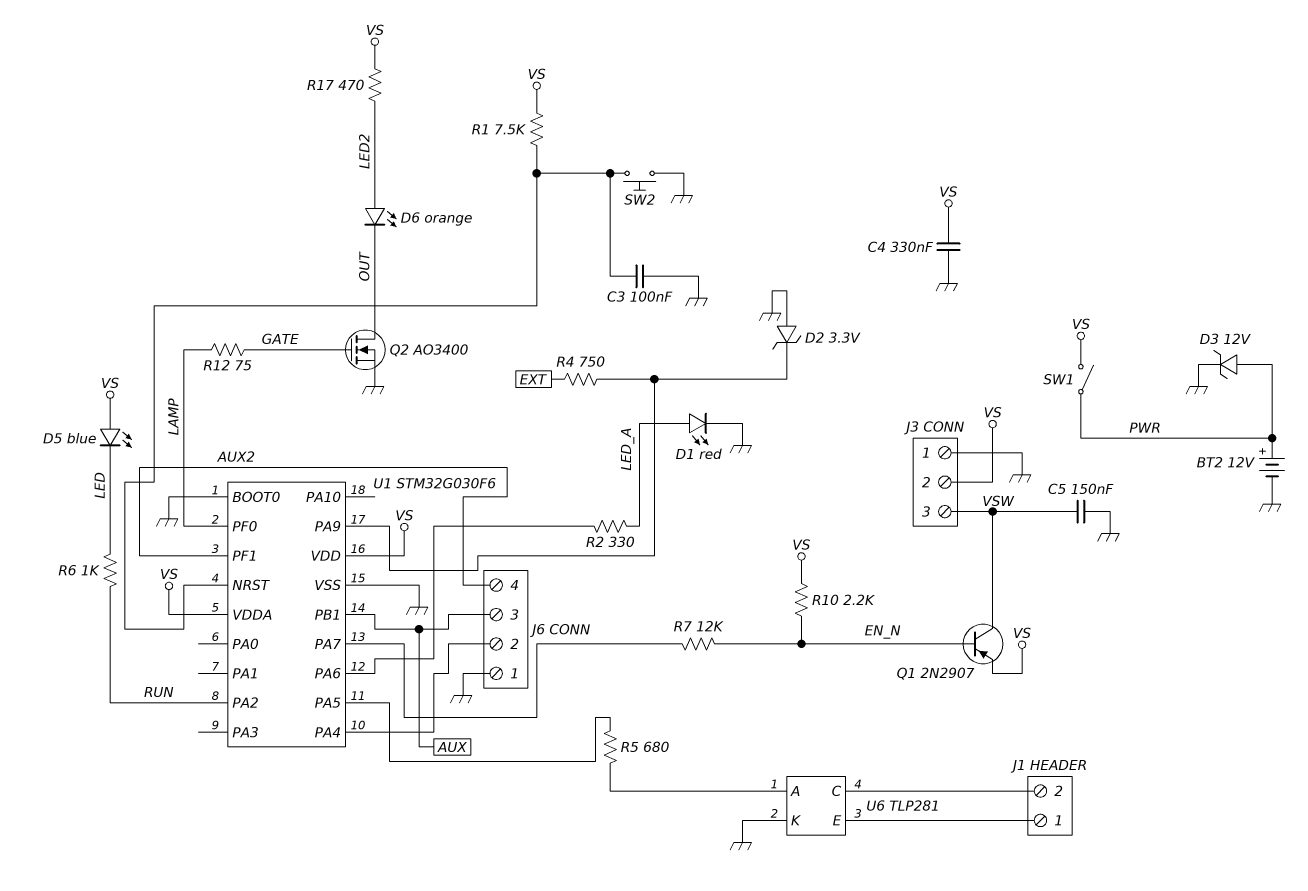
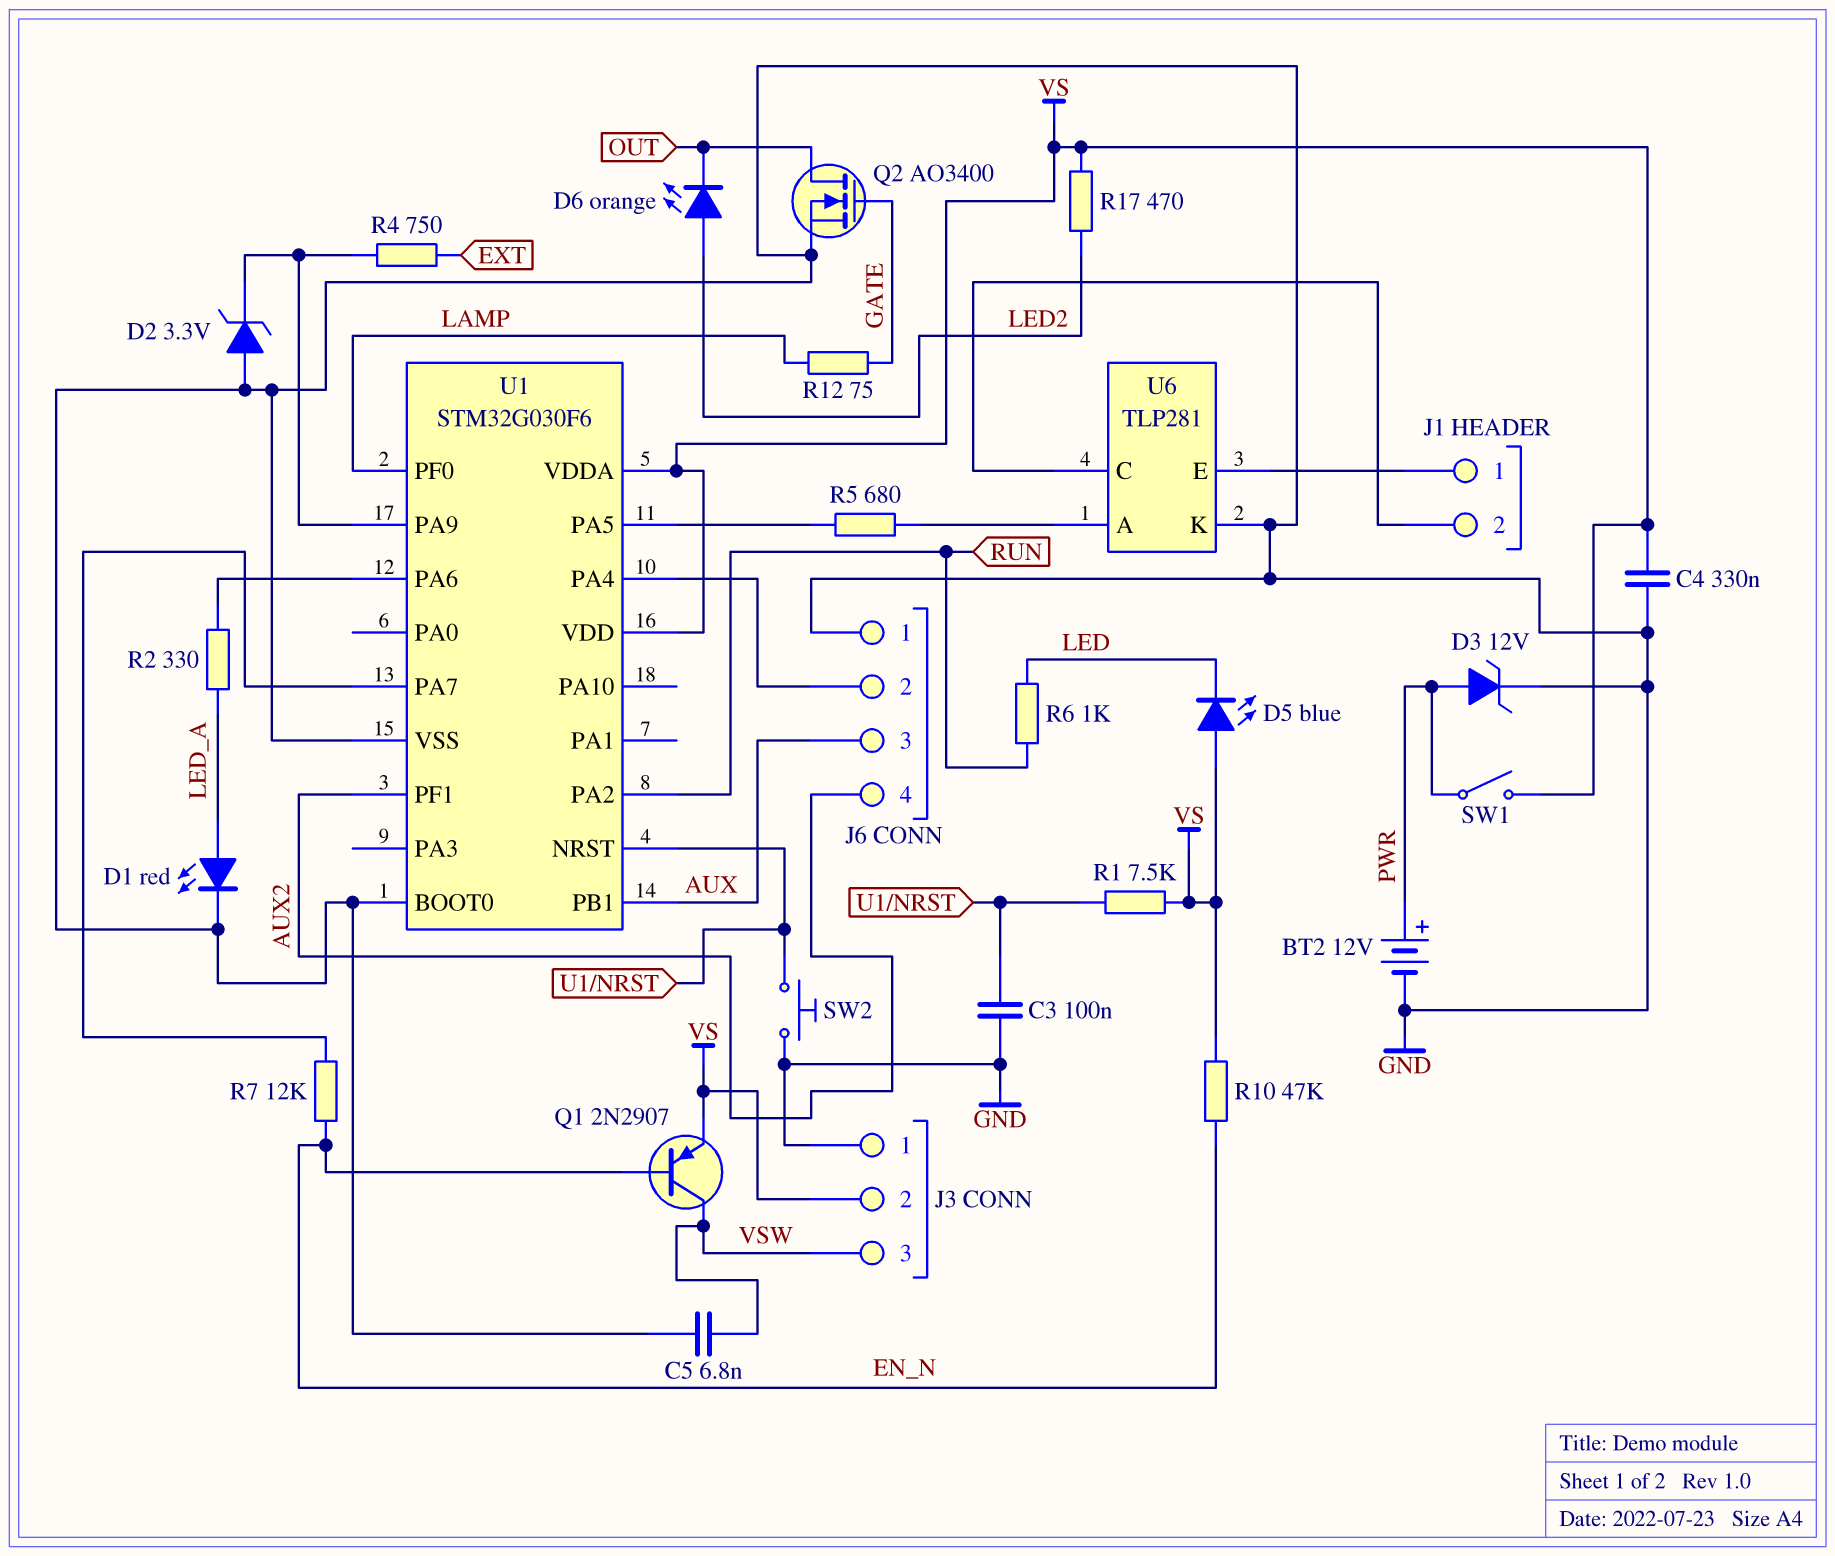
C5: 150nF (GND, VSW) -> 6.8nF (GND, VSW)
R10: 2.2k (EN_N, VS) -> 47k (EN_N, VS)

